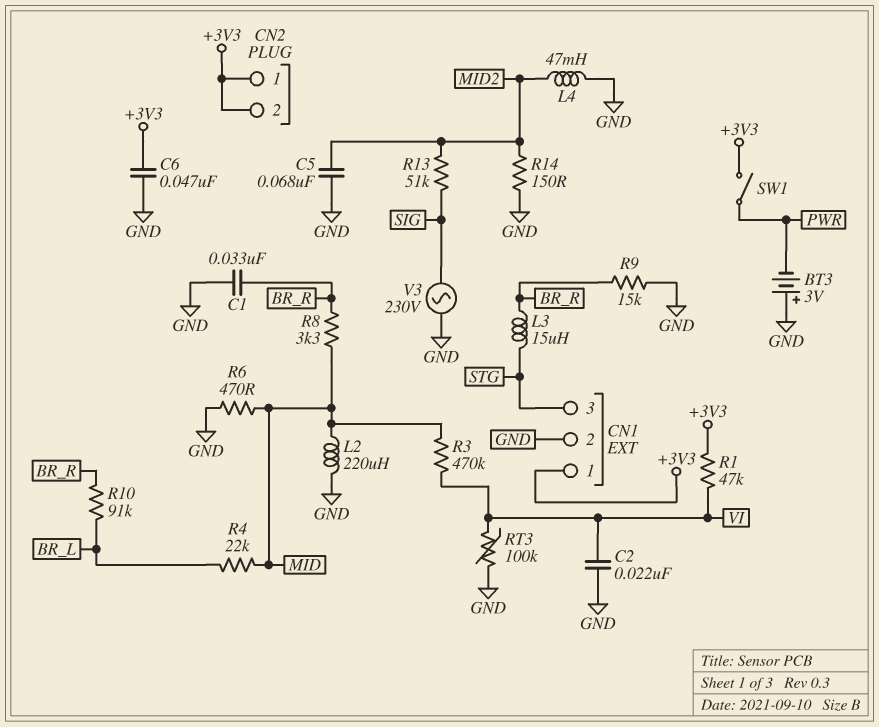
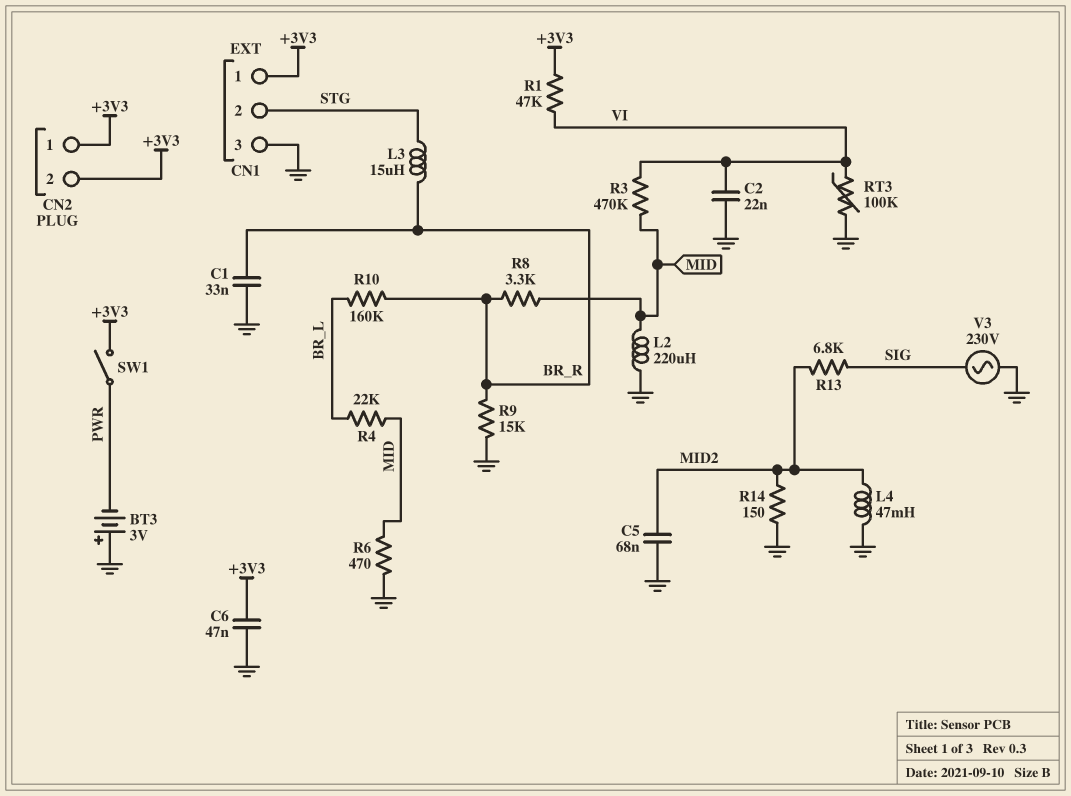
CN1 pin 2: GND -> STG
CN1 pin 3: STG -> GND
R10: 91k (BR_L, BR_R) -> 160k (BR_L, BR_R)
R13: 51k (MID2, SIG) -> 6.8k (MID2, SIG)

